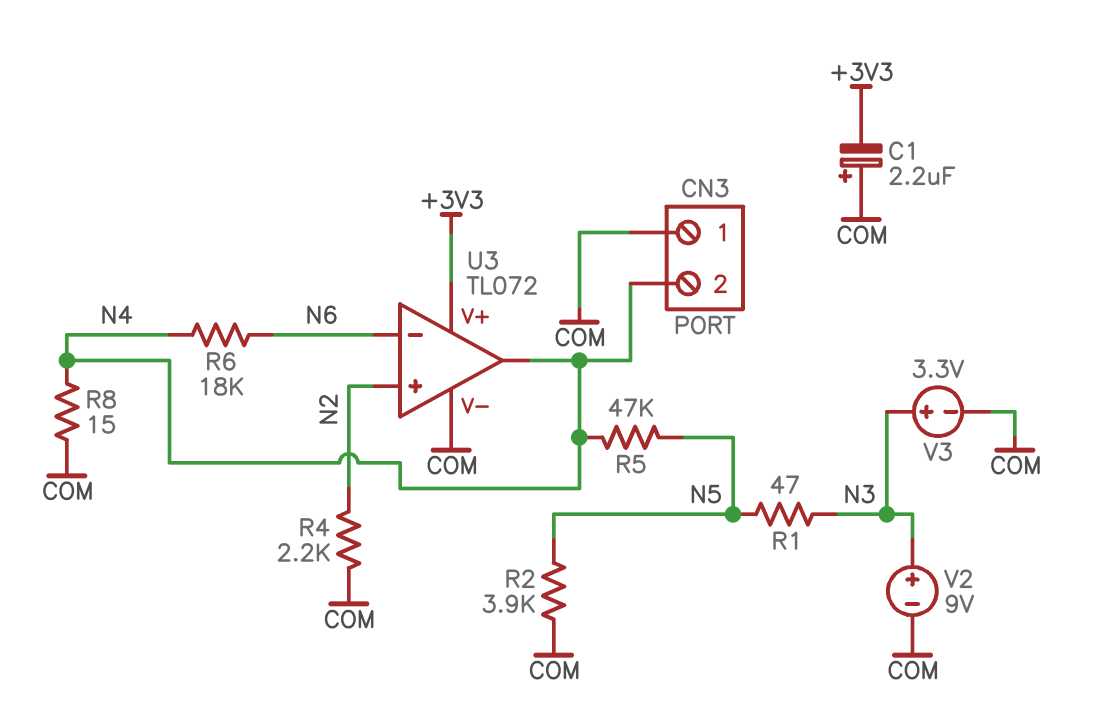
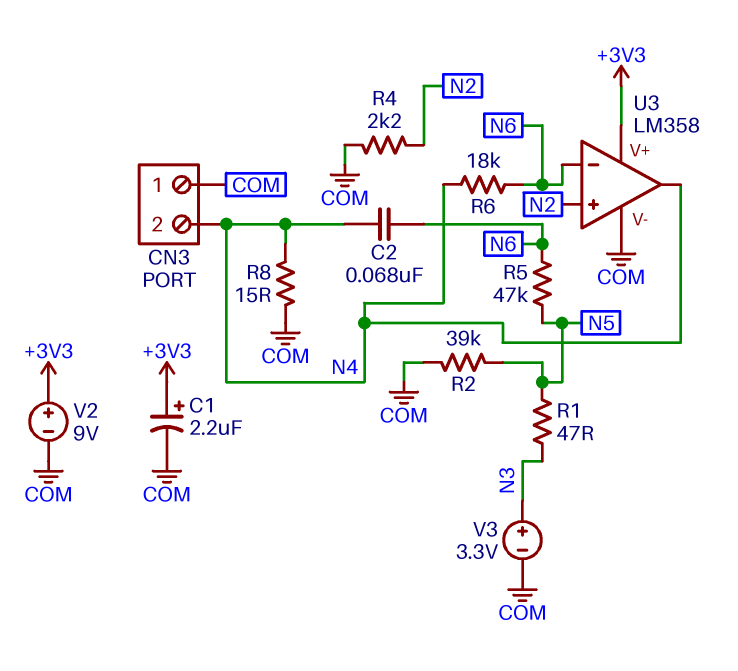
C1: 2.2uF (plus COM, minus +3V3) -> 2.2uF (plus +3V3, minus COM)
C2: none -> 68nF (N4, N6)
R2: 3.9k (COM, N5) -> 39k (COM, N5)
R5: 47k (N4, N5) -> 47k (N5, N6)
U3: TL072 -> LM358
V2: 9V (plus N3, minus COM) -> 9V (plus +3V3, minus COM)

